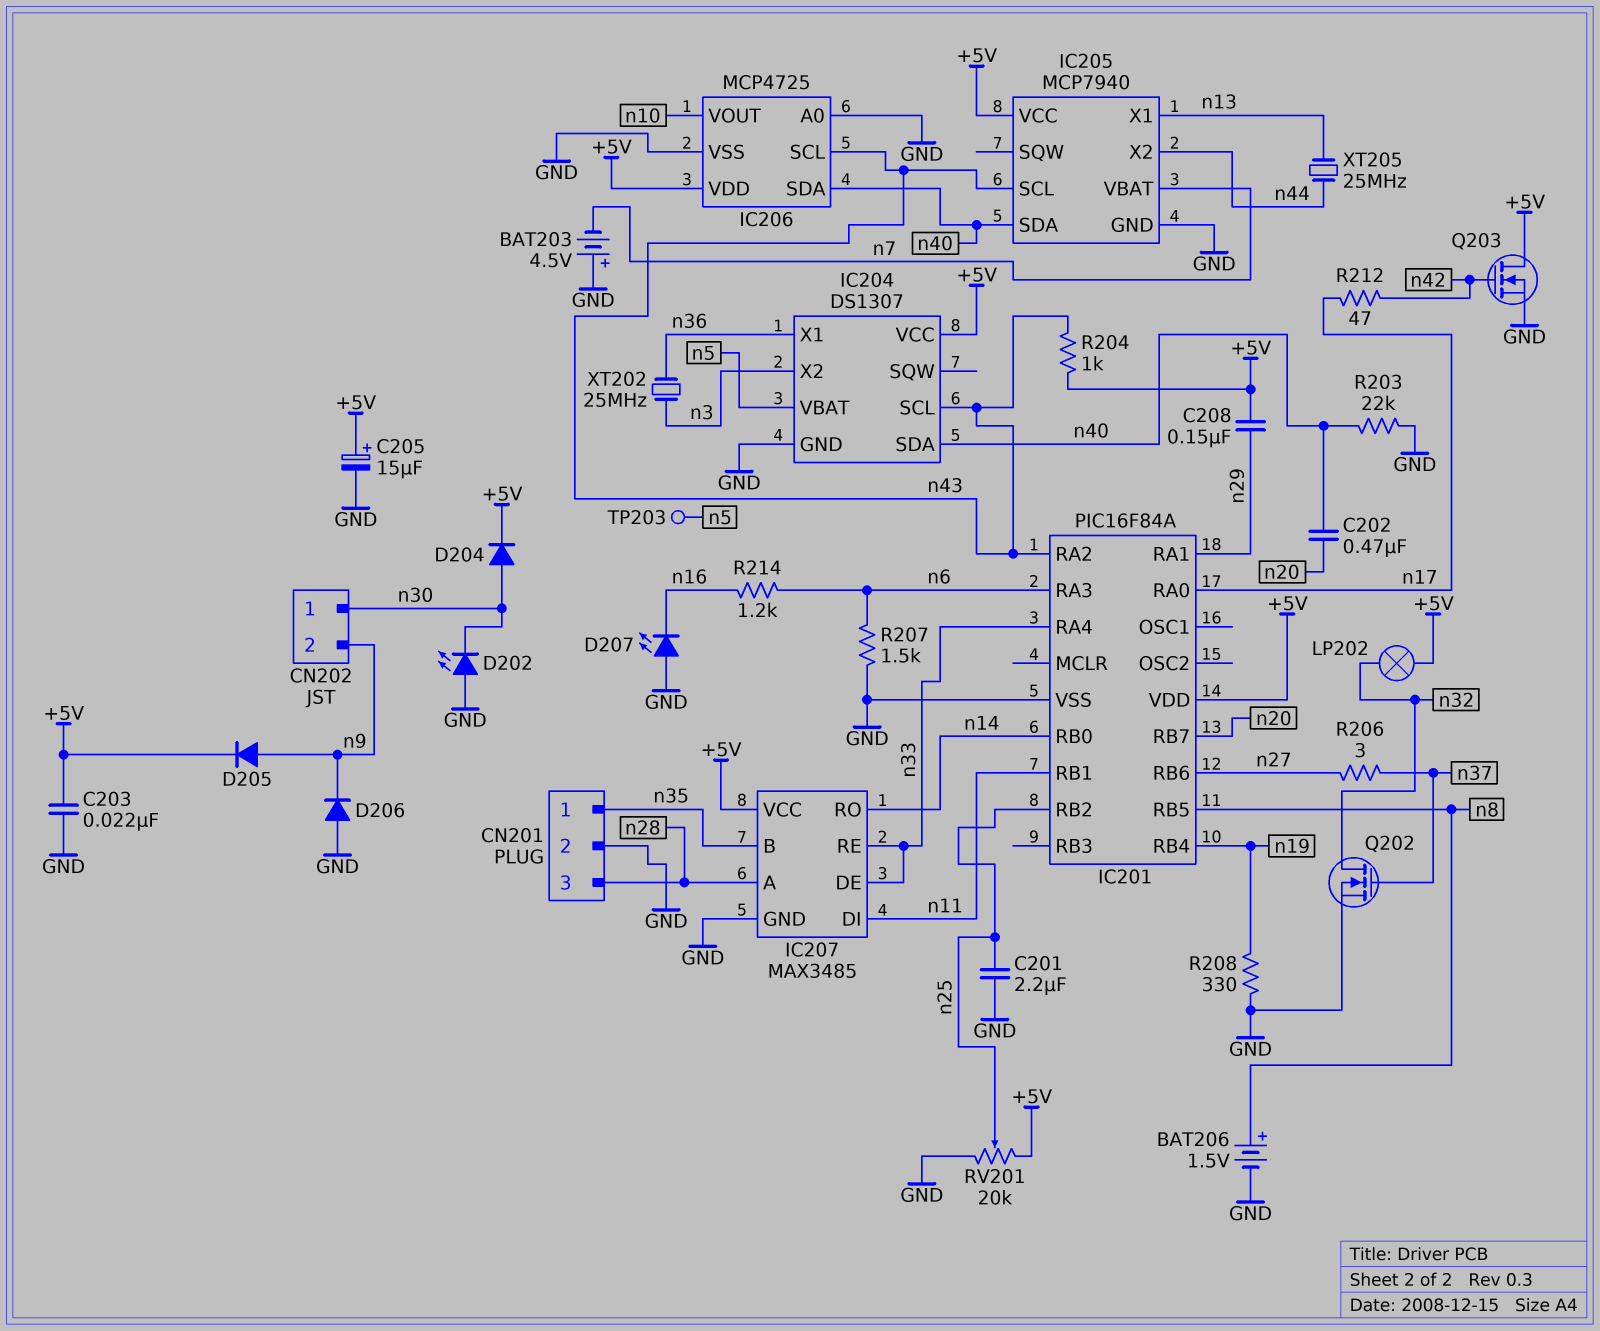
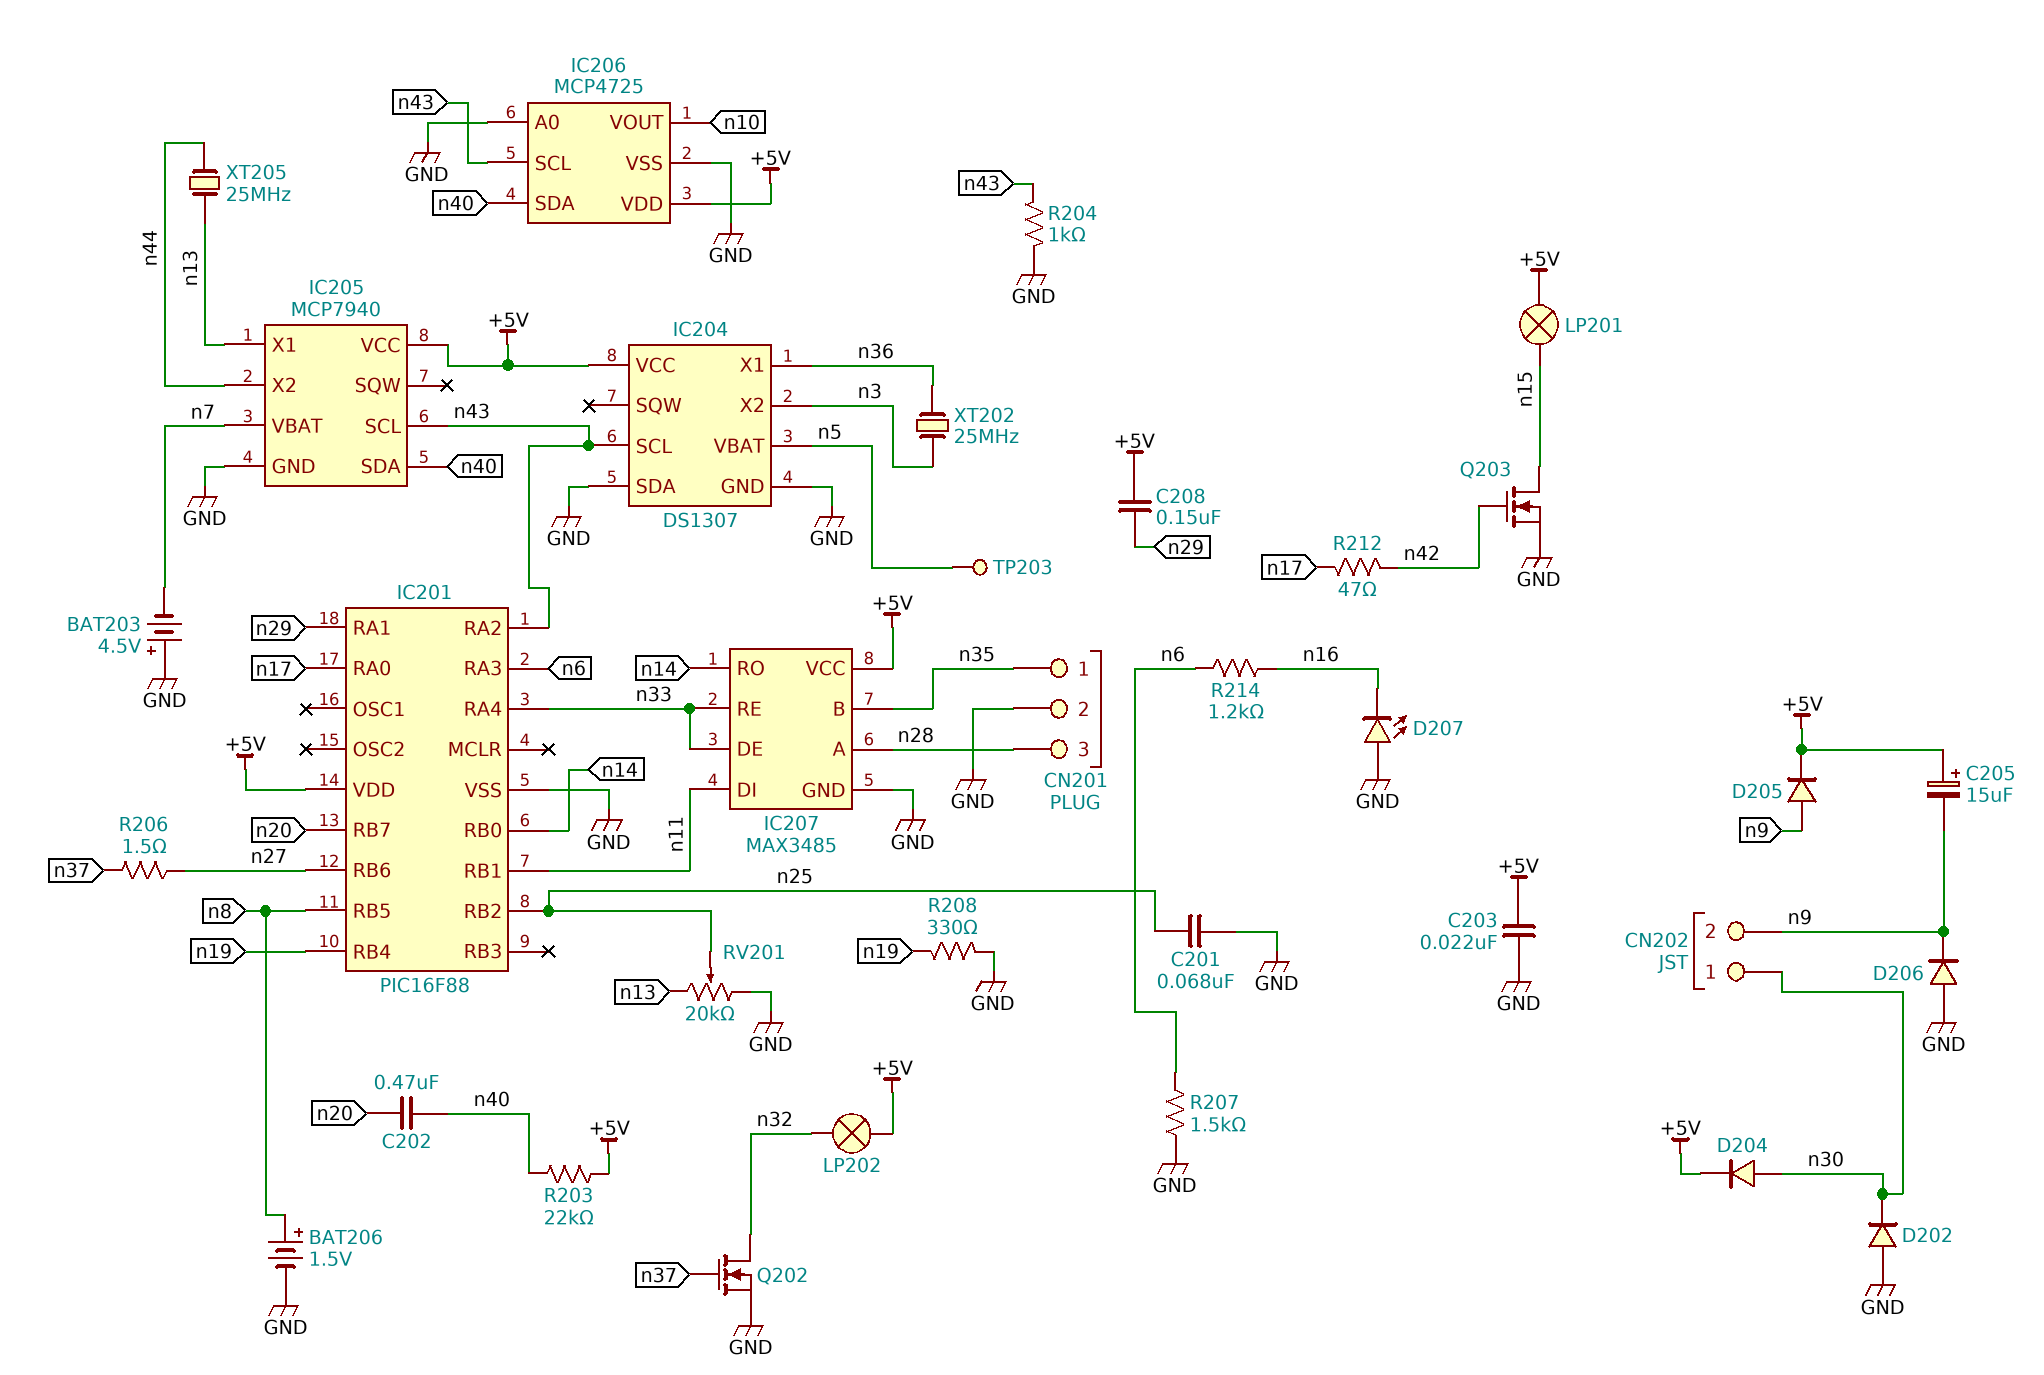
C201: 2.2uF (GND, n25) -> 68nF (GND, n25)
C205: 15uF (plus +5V, minus GND) -> 15uF (plus +5V, minus n9)
D202: LED (A GND, K n30) -> diode (A GND, K n30)
IC201: PIC16F84A -> PIC16F88
IC204 pin SDA: n40 -> GND
LP201: none -> lamp (+5V, n15)
Q203: NMOS (G n42, D +5V, S GND) -> NMOS (G n42, D n15, S GND)
R203: 22k (GND, n40) -> 22k (+5V, n40)
R204: 1k (+5V, n43) -> 1k (GND, n43)
R206: 3 (n27, n37) -> 1.5 (n27, n37)
RV201: 20k (+5V, GND, wiper n25) -> 20k (GND, n13, wiper n25)

